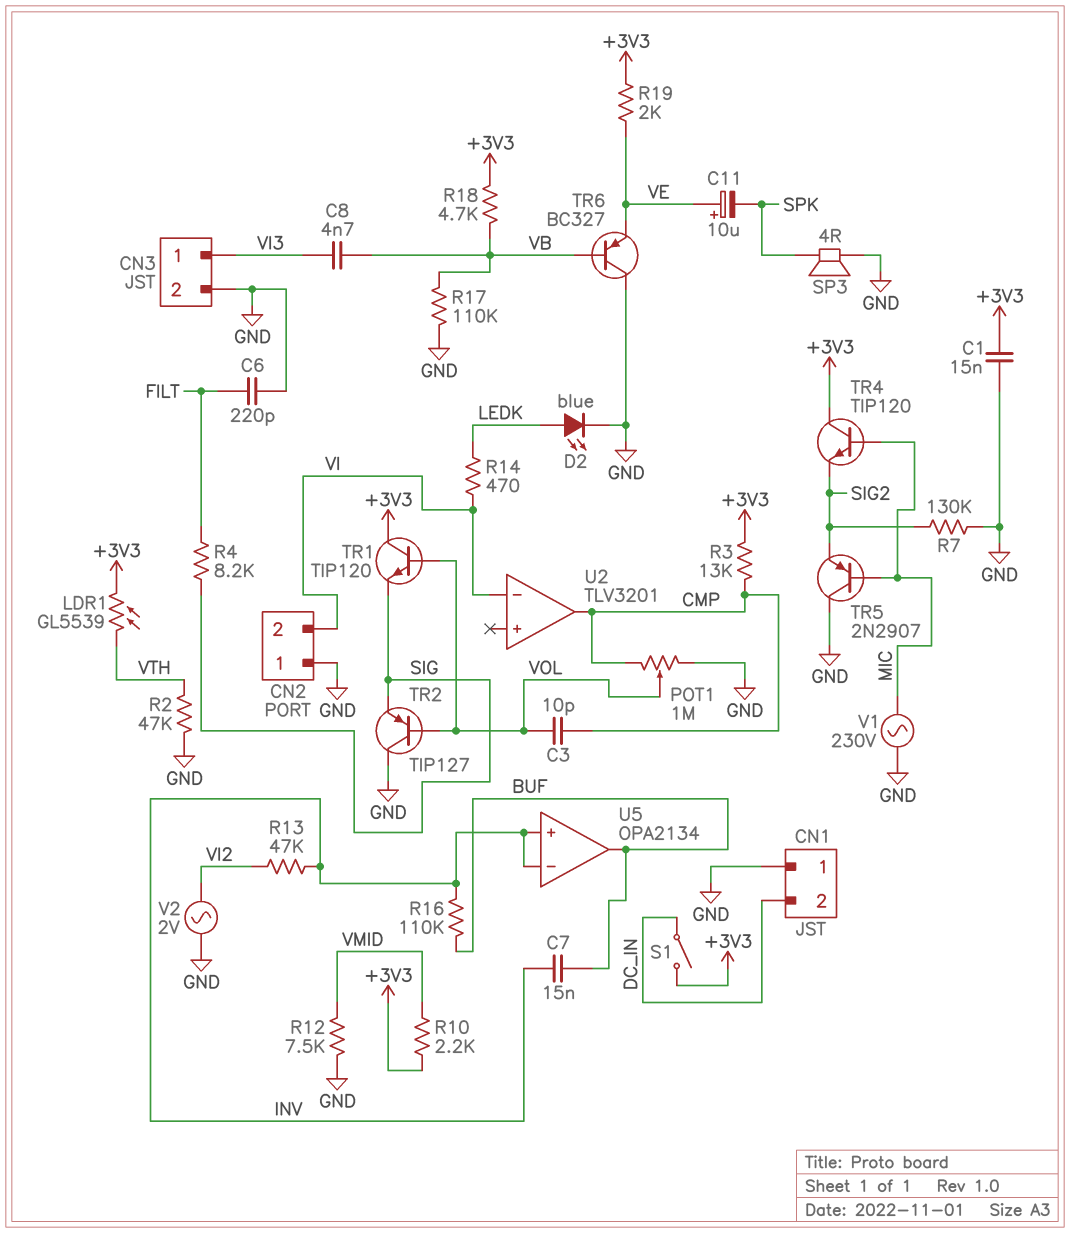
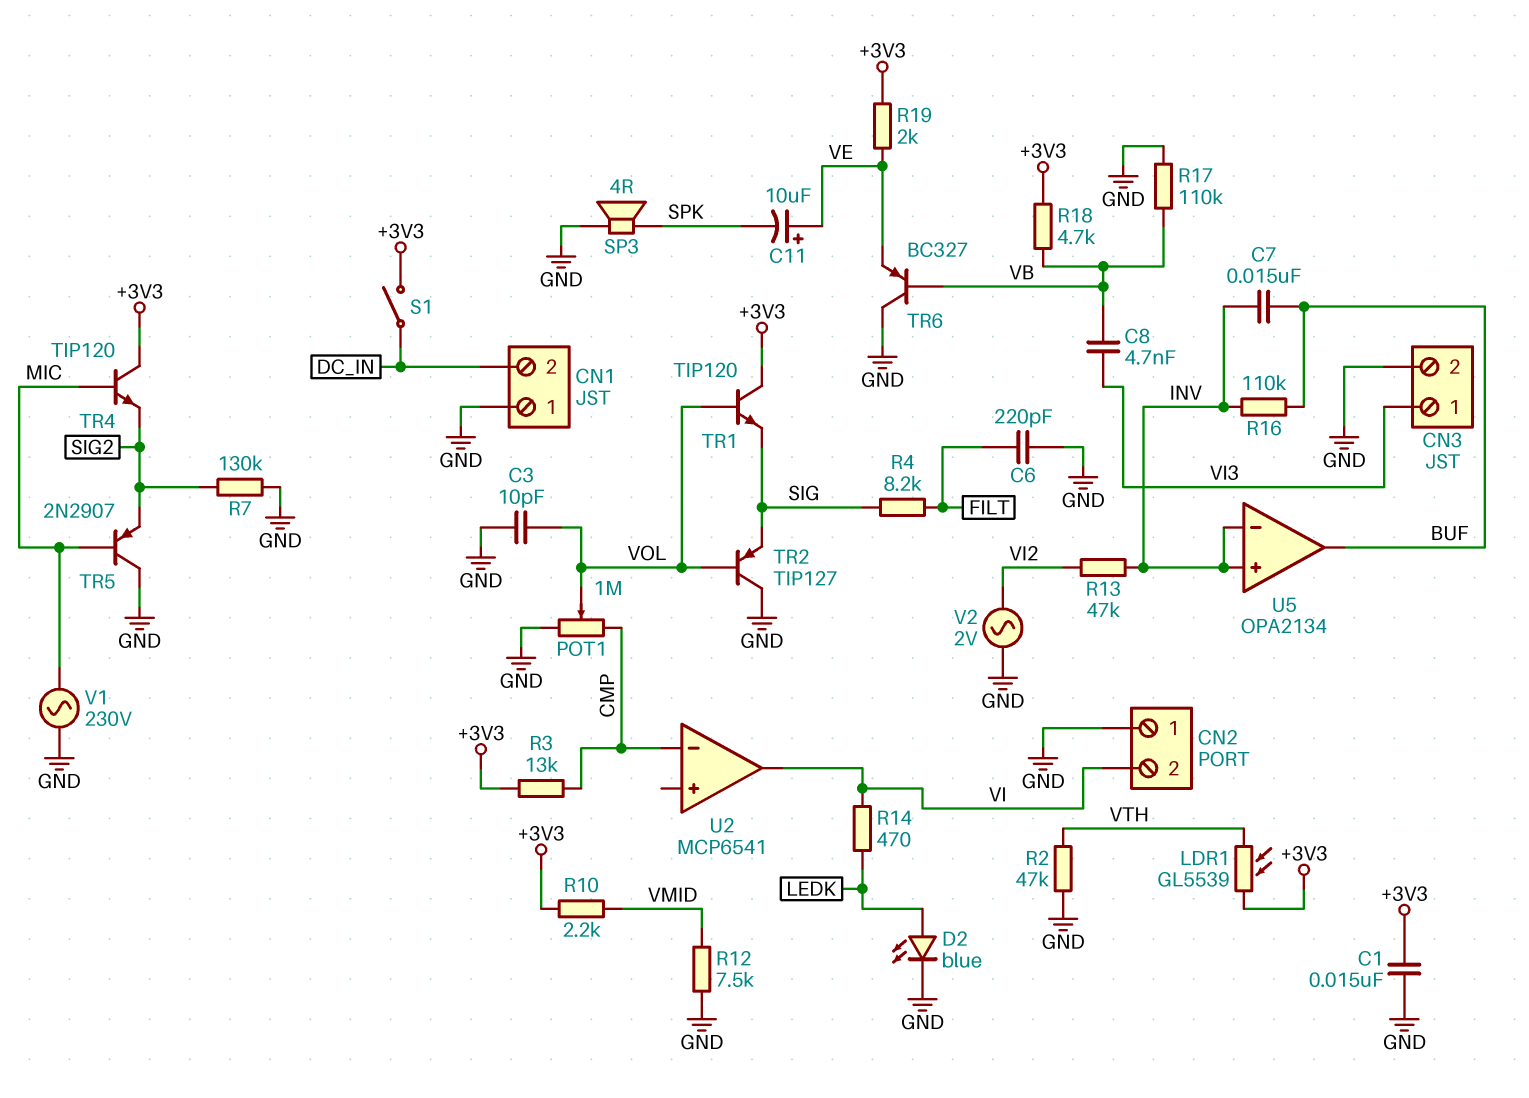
C3: 10pF (CMP, VOL) -> 10pF (GND, VOL)
U2: TLV3201 -> MCP6541
U2 pin in-: VI -> CMP
U2 pin out: CMP -> VI

